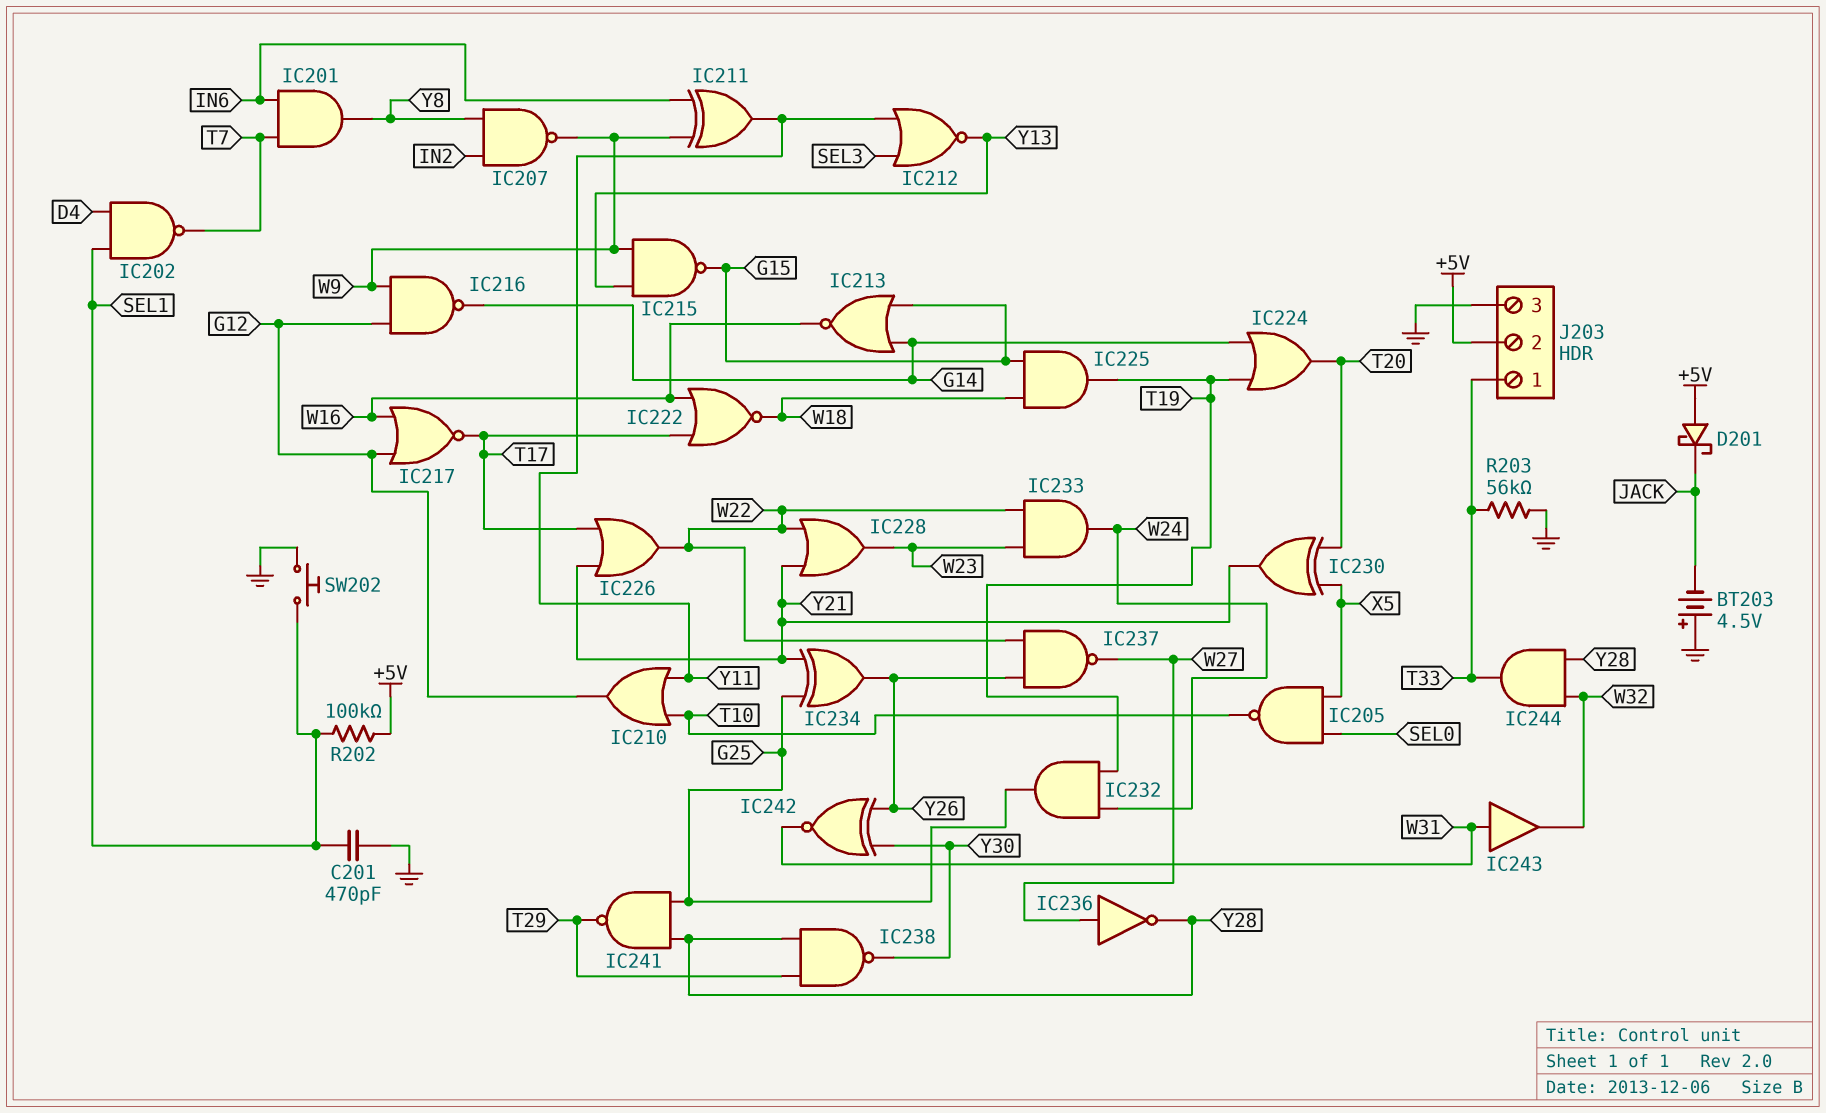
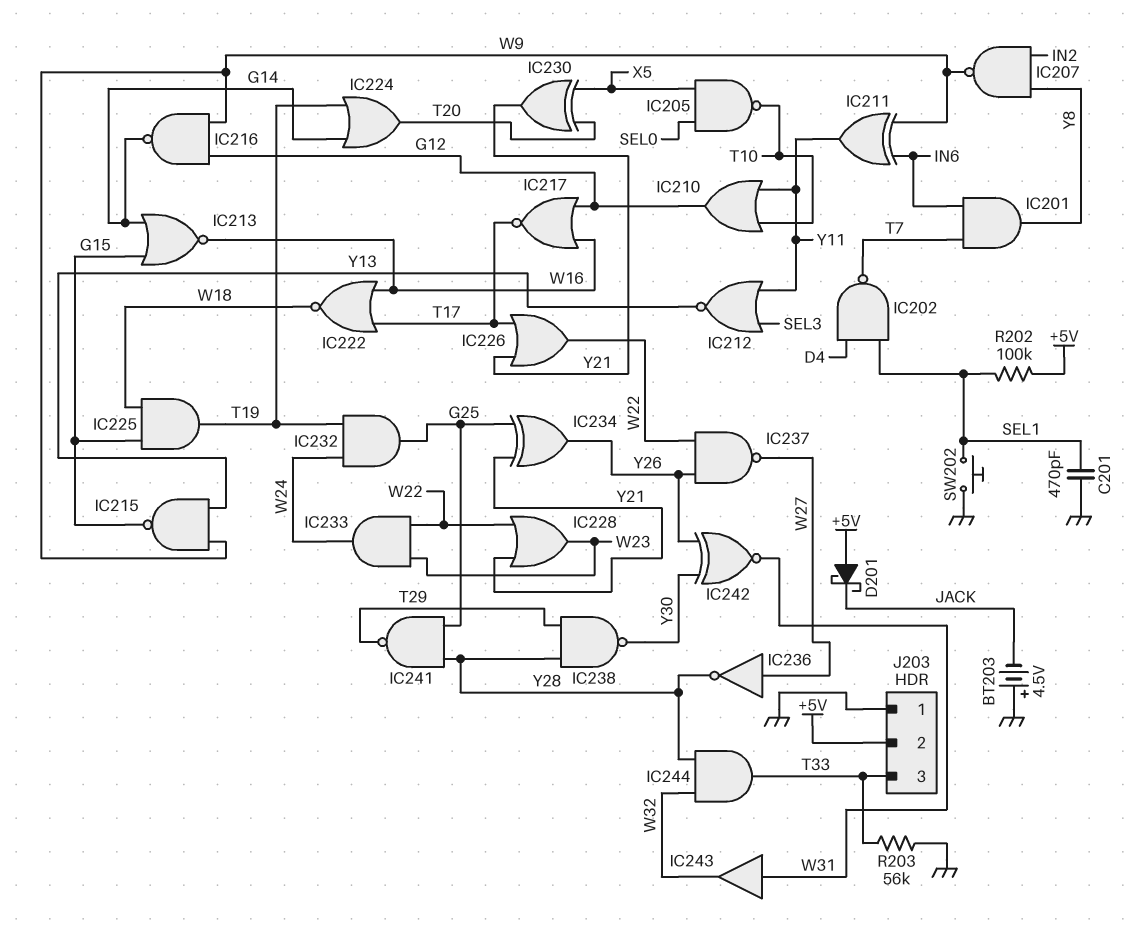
J203 pin 1: T33 -> GND
J203 pin 3: GND -> T33

